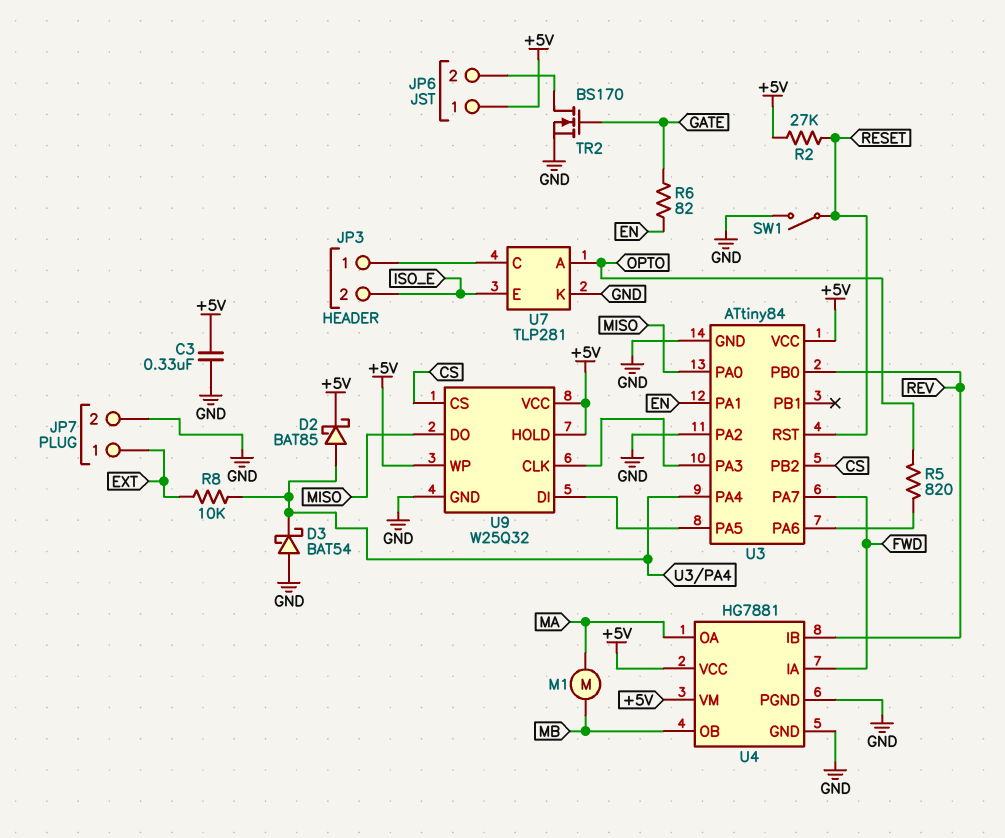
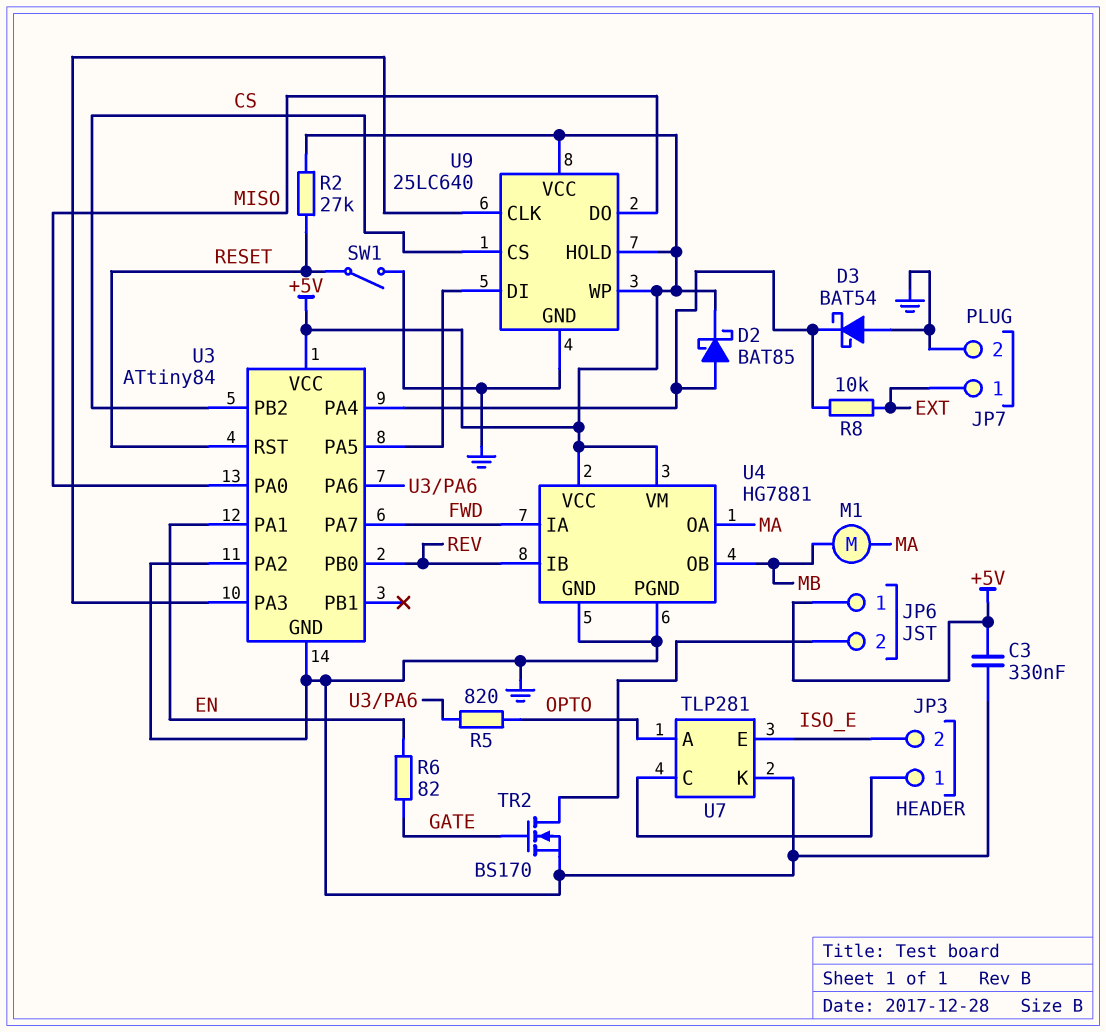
U9: W25Q32 -> 25LC640

